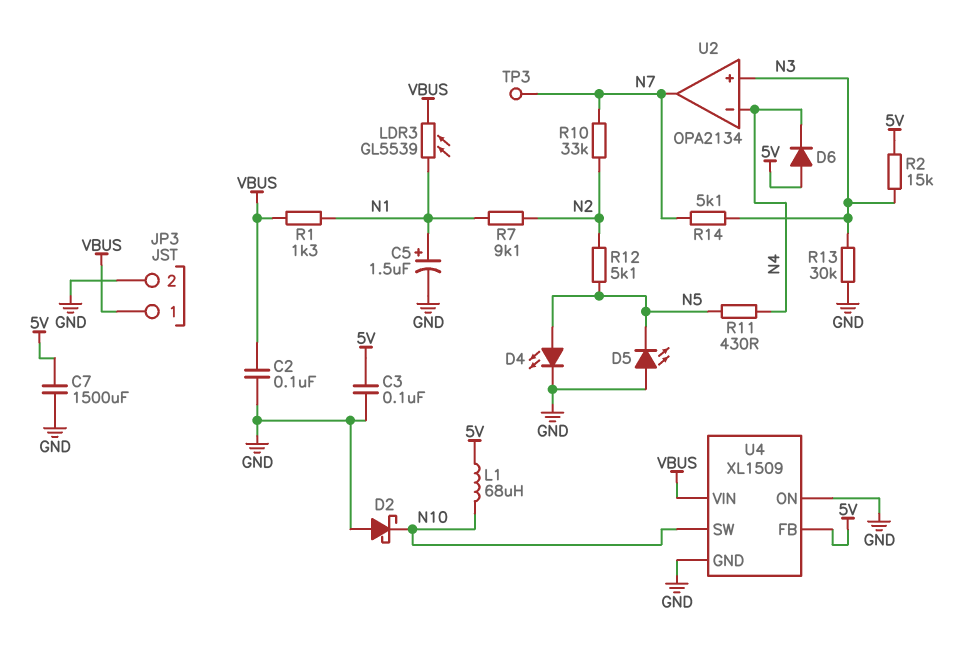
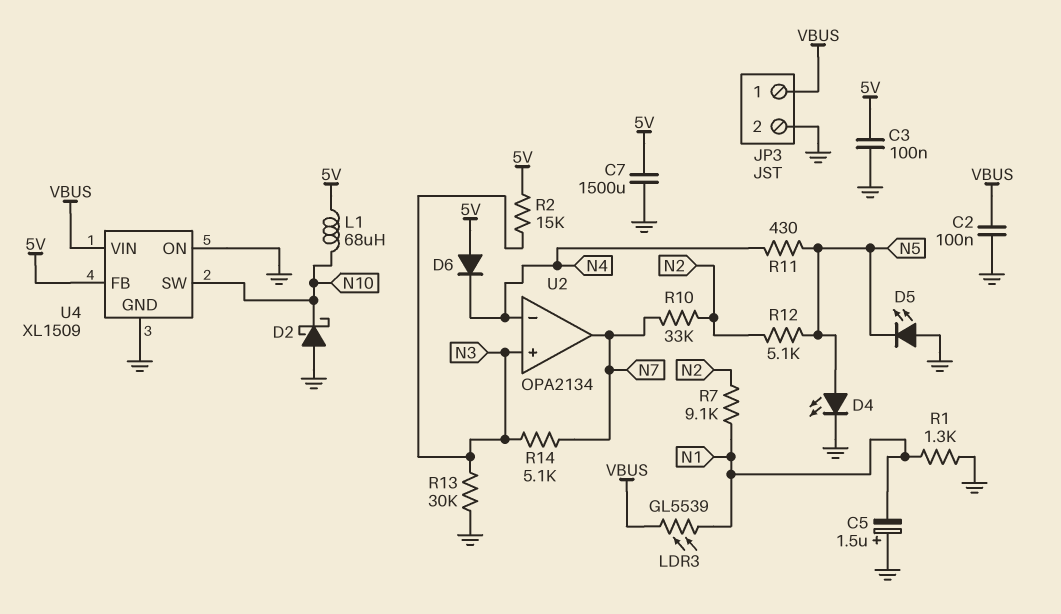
C5: 1.5uF (plus N1, minus GND) -> 1.5uF (plus GND, minus N1)
R1: 1.3k (N1, VBUS) -> 1.3k (GND, N1)
TP3: test point (N7) -> none

